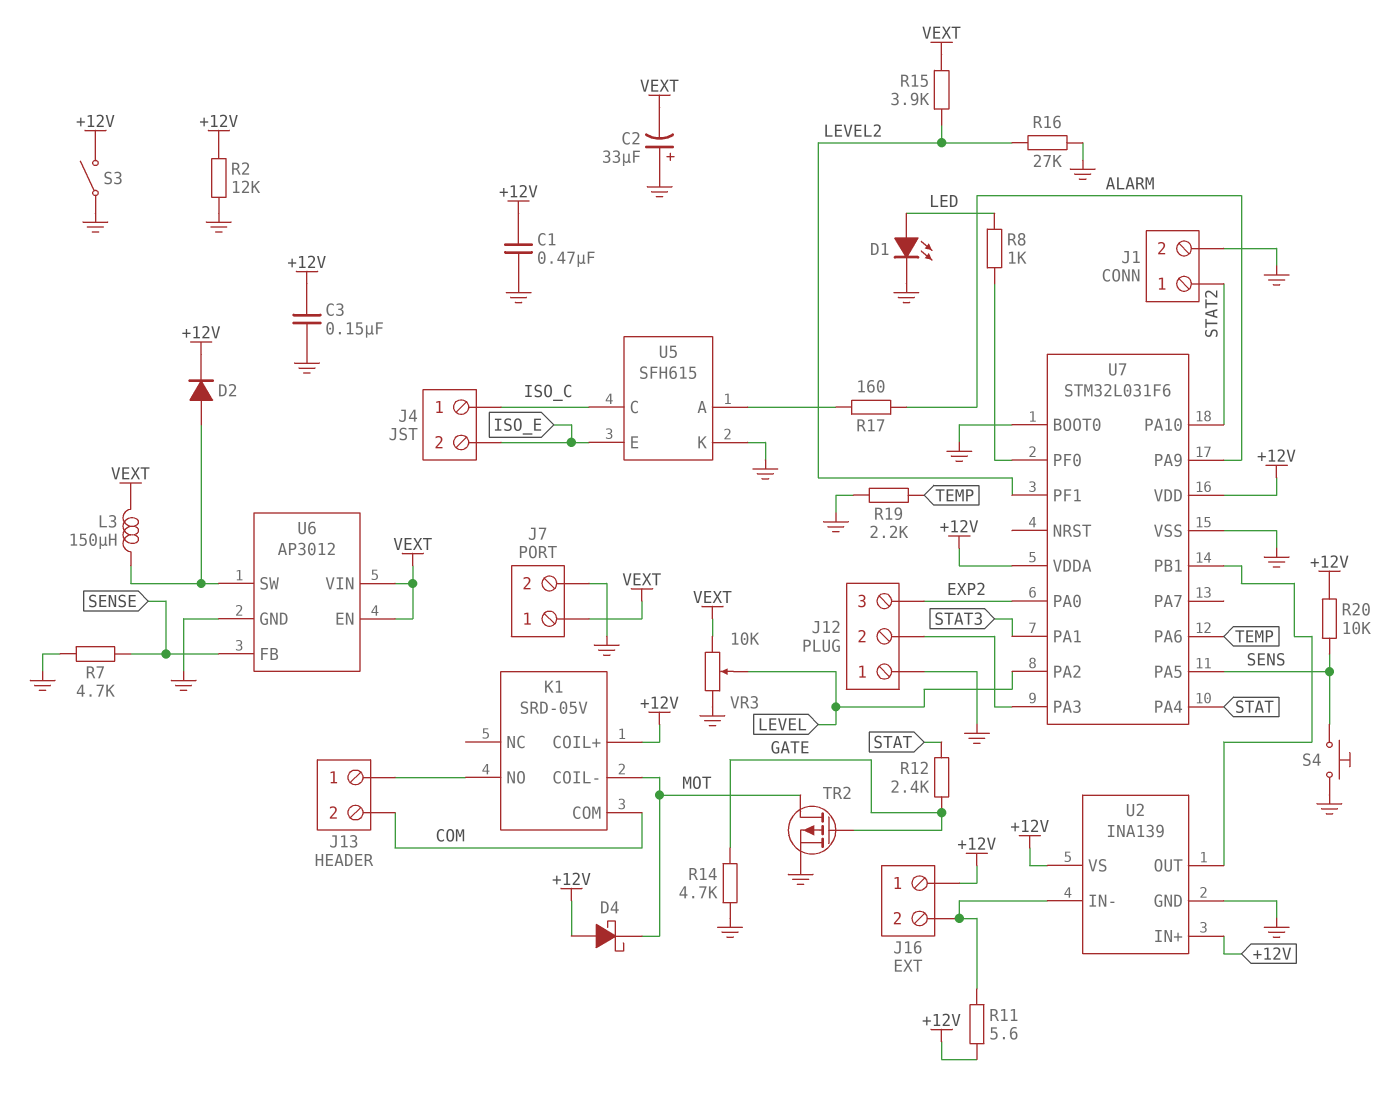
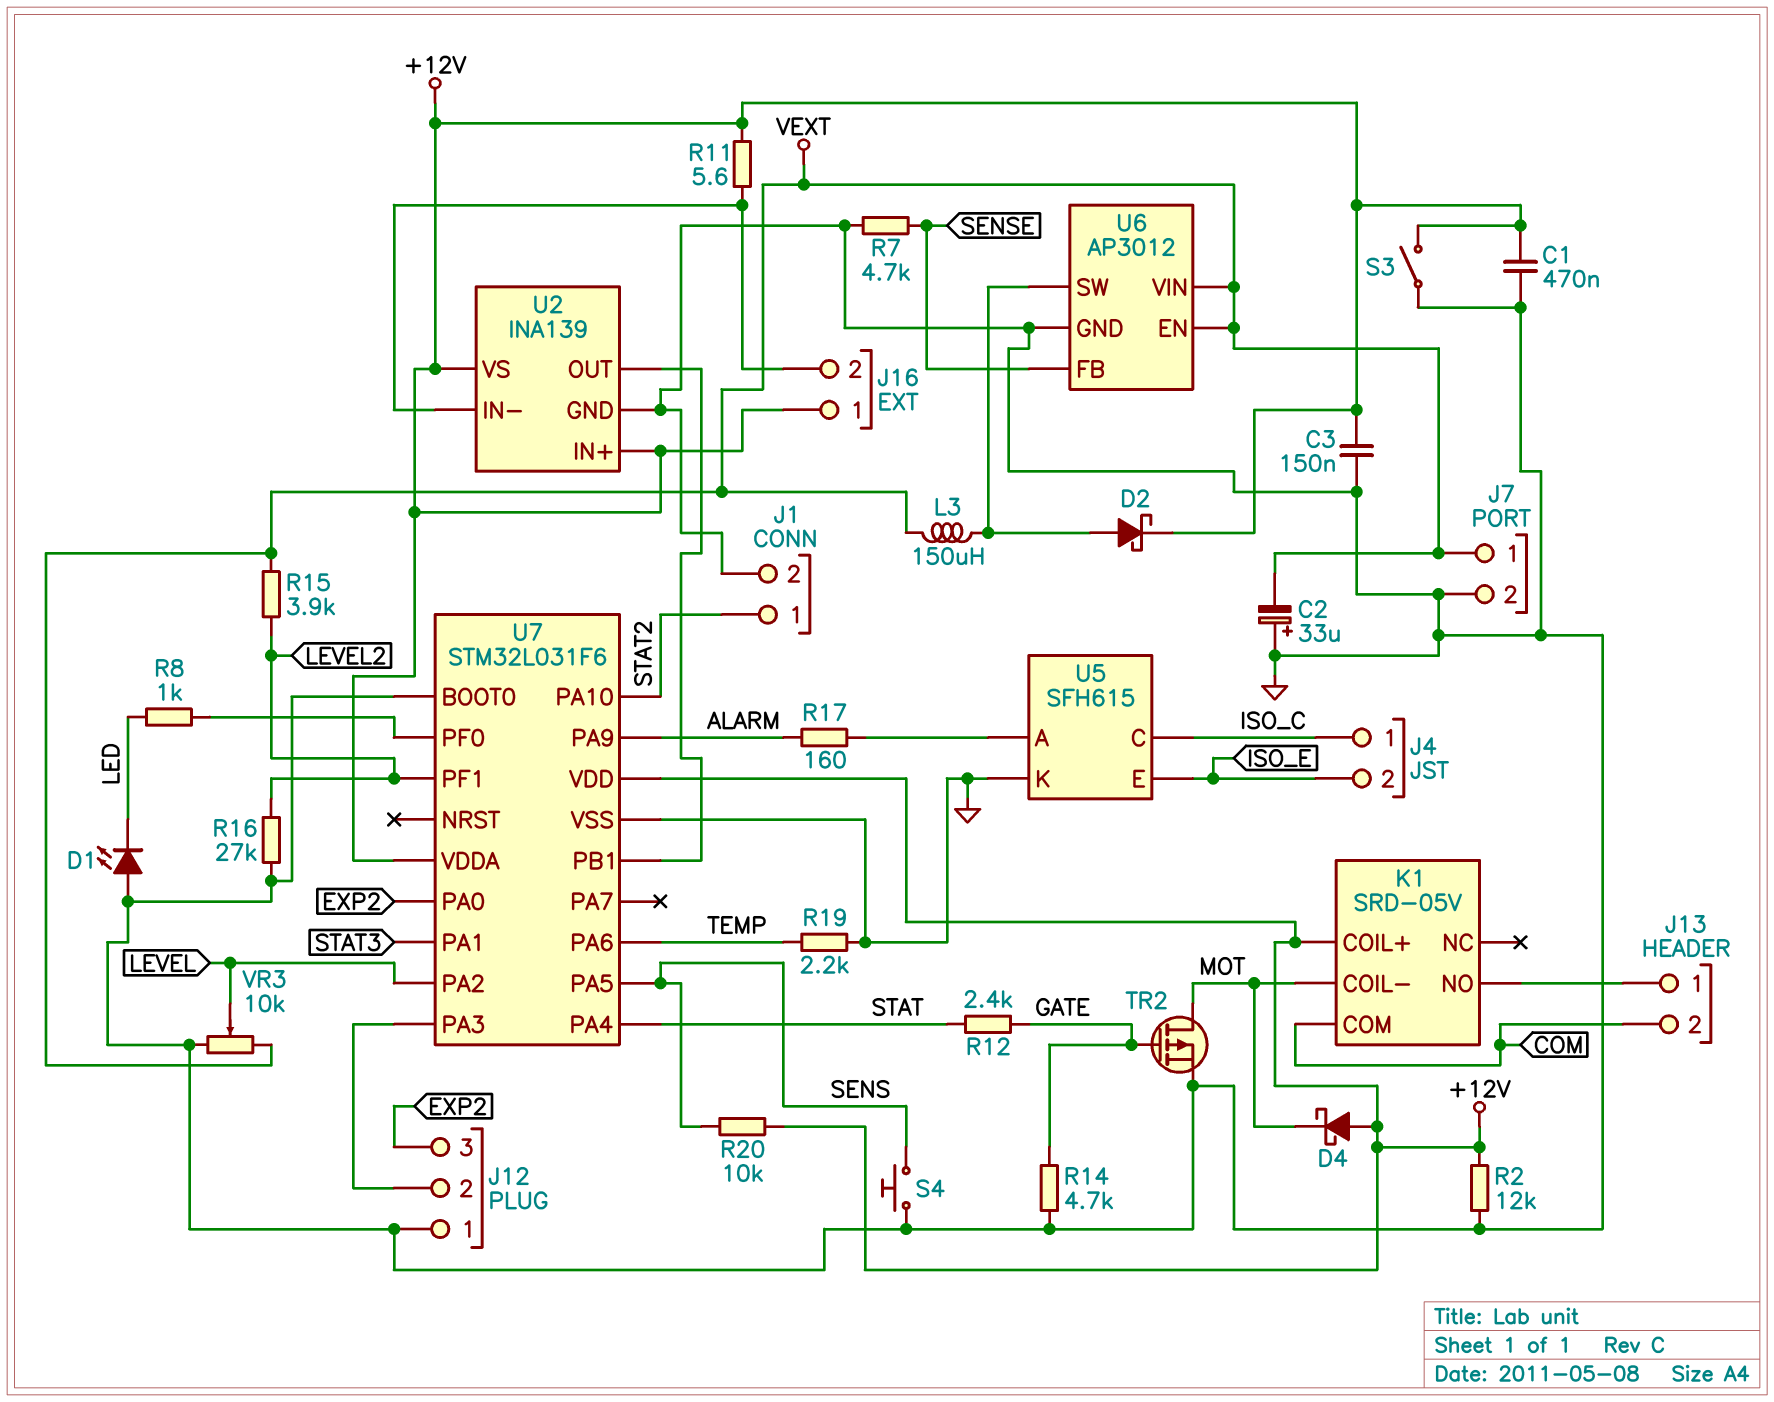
D1: LED (A LED, K GND) -> LED (A GND, K LED)
D2: diode (A U6/SW, K +12V) -> schottky (A U6/SW, K +12V)

